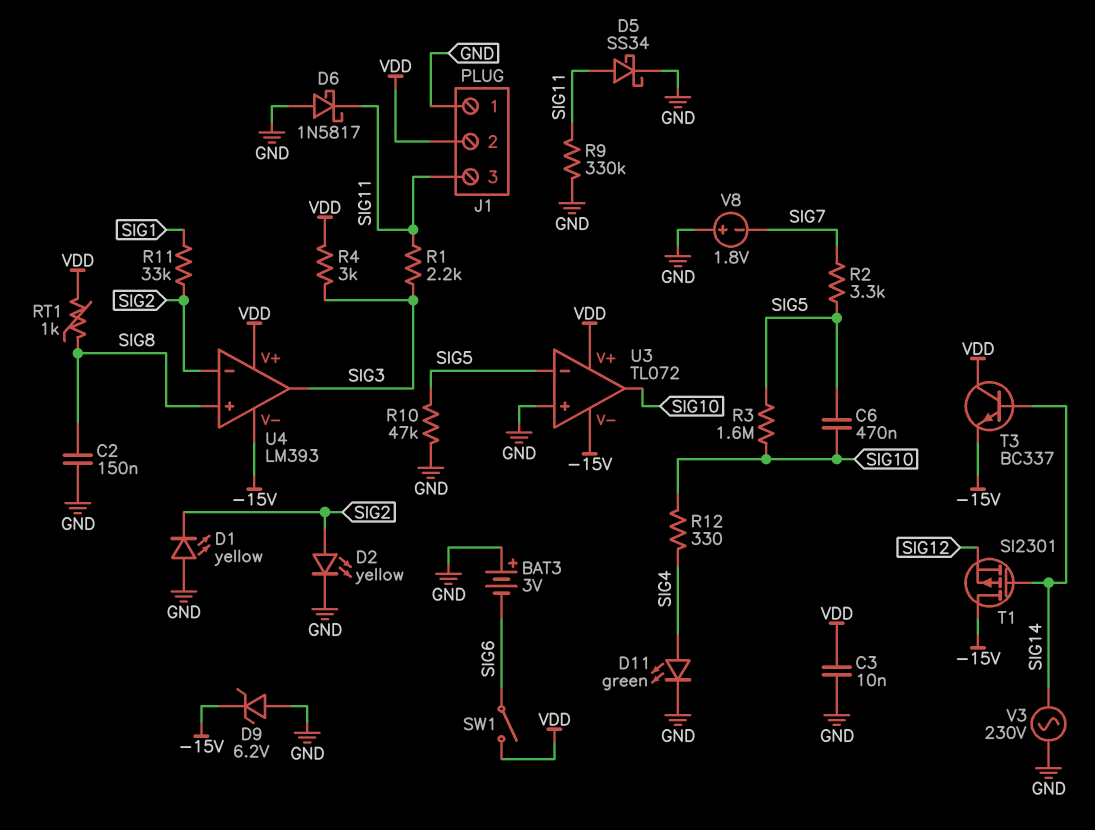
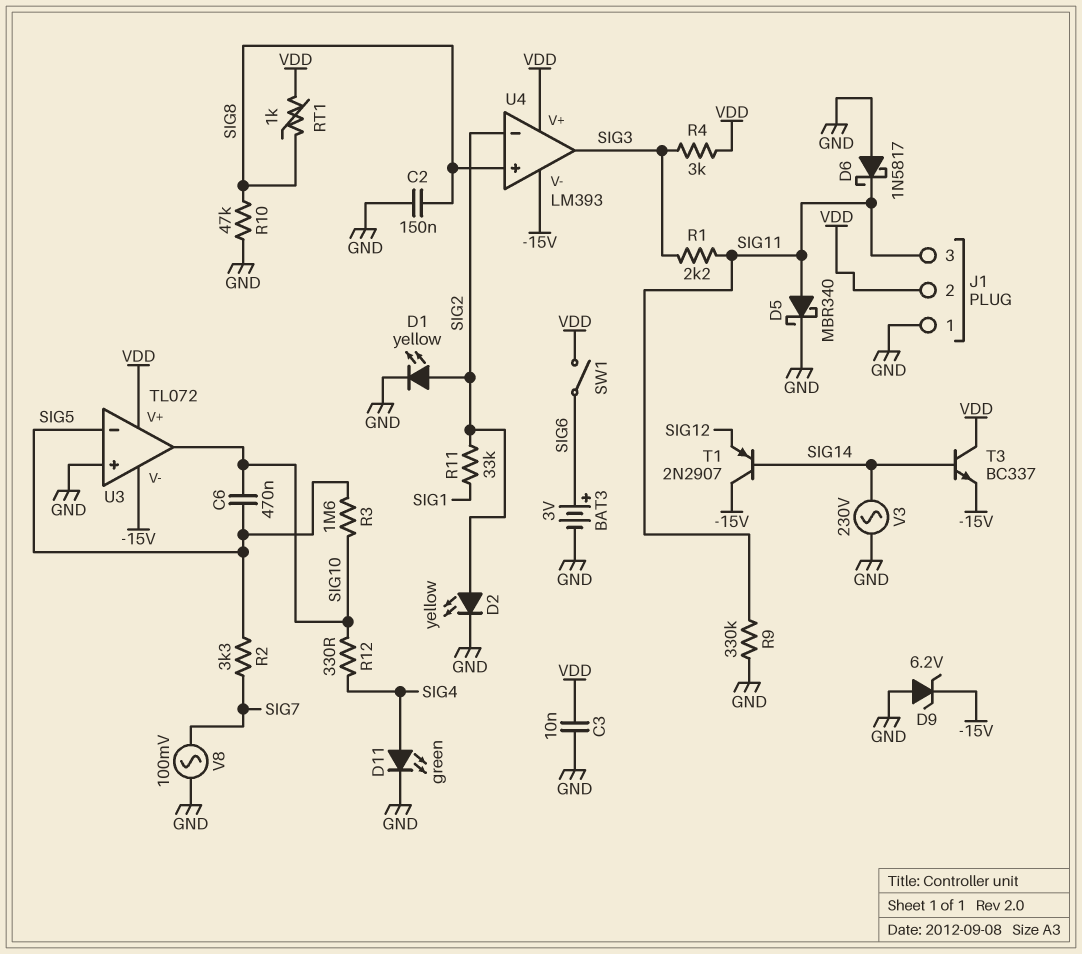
BAT3: 3V (plus GND, minus SIG6) -> 3V (plus SIG6, minus GND)
D1: LED yellow (A GND, K SIG2) -> LED yellow (A SIG2, K GND)
D5: schottky SS34 (A SIG11, K GND) -> schottky MBR340 (A SIG11, K GND)
R10: 47k (GND, SIG5) -> 47k (GND, SIG8)
T1: PMOS SI2301 (G SIG14, D -15V, S SIG12) -> PNP 2N2907 (B SIG14, C -15V, E SIG12)
V8: 1.8V (plus GND, minus SIG7) -> AC 100mV (GND, SIG7)

